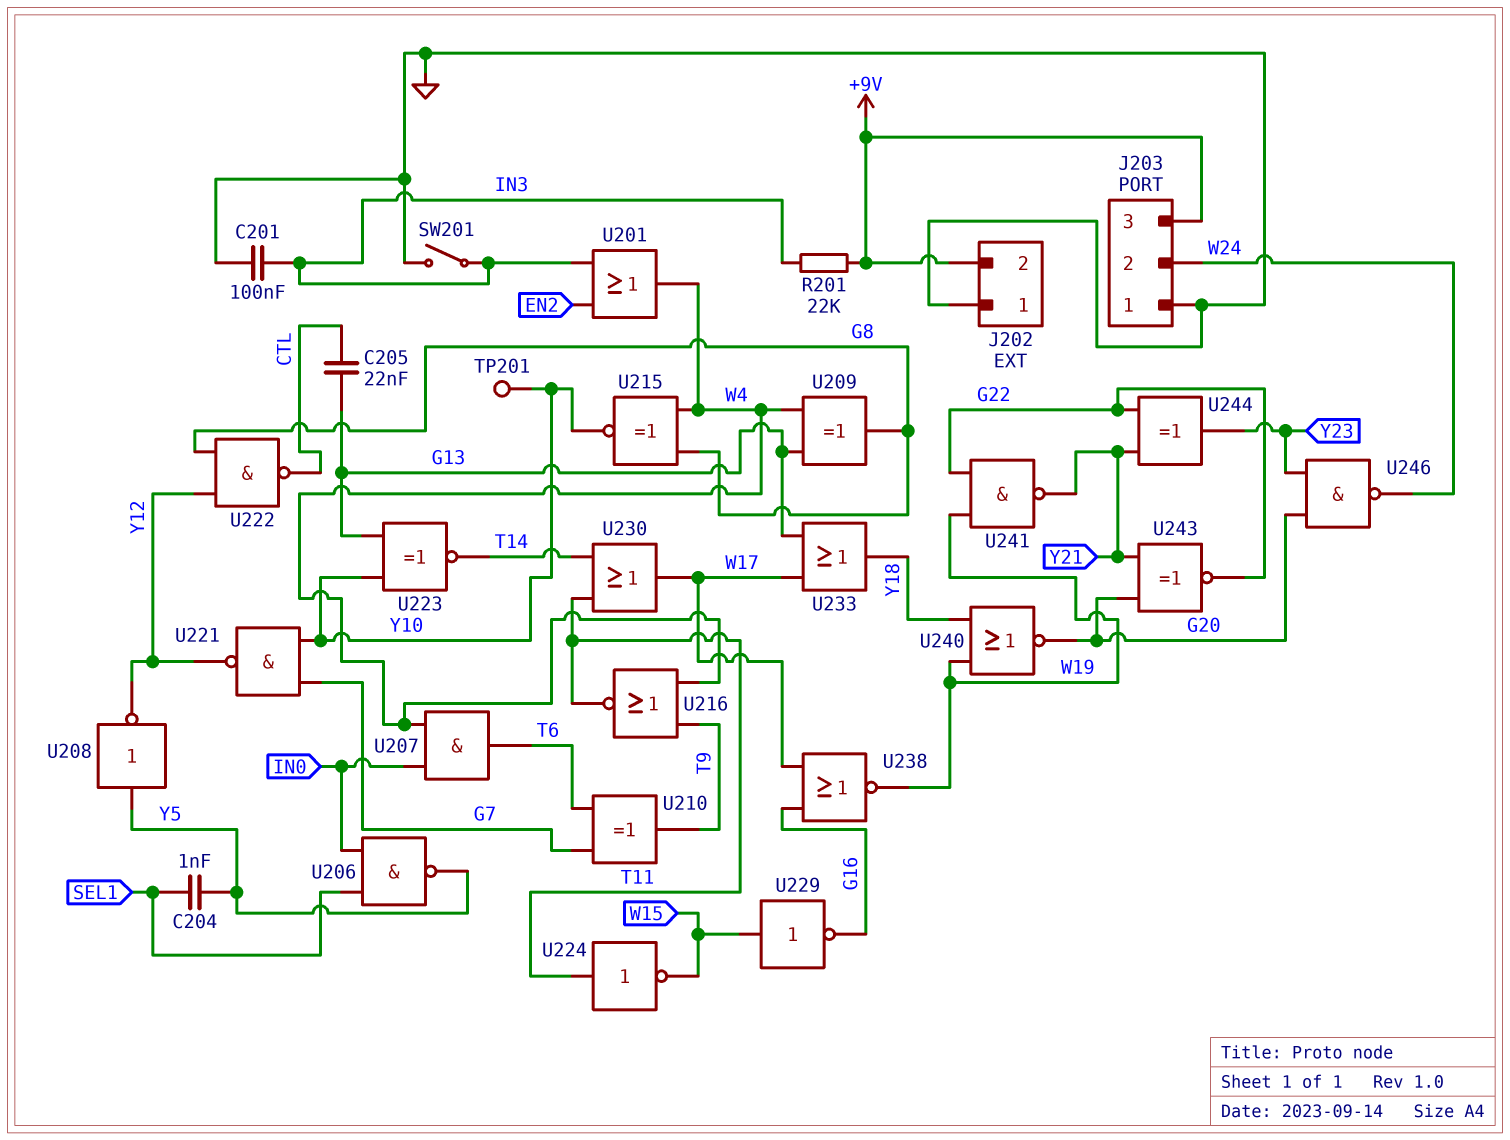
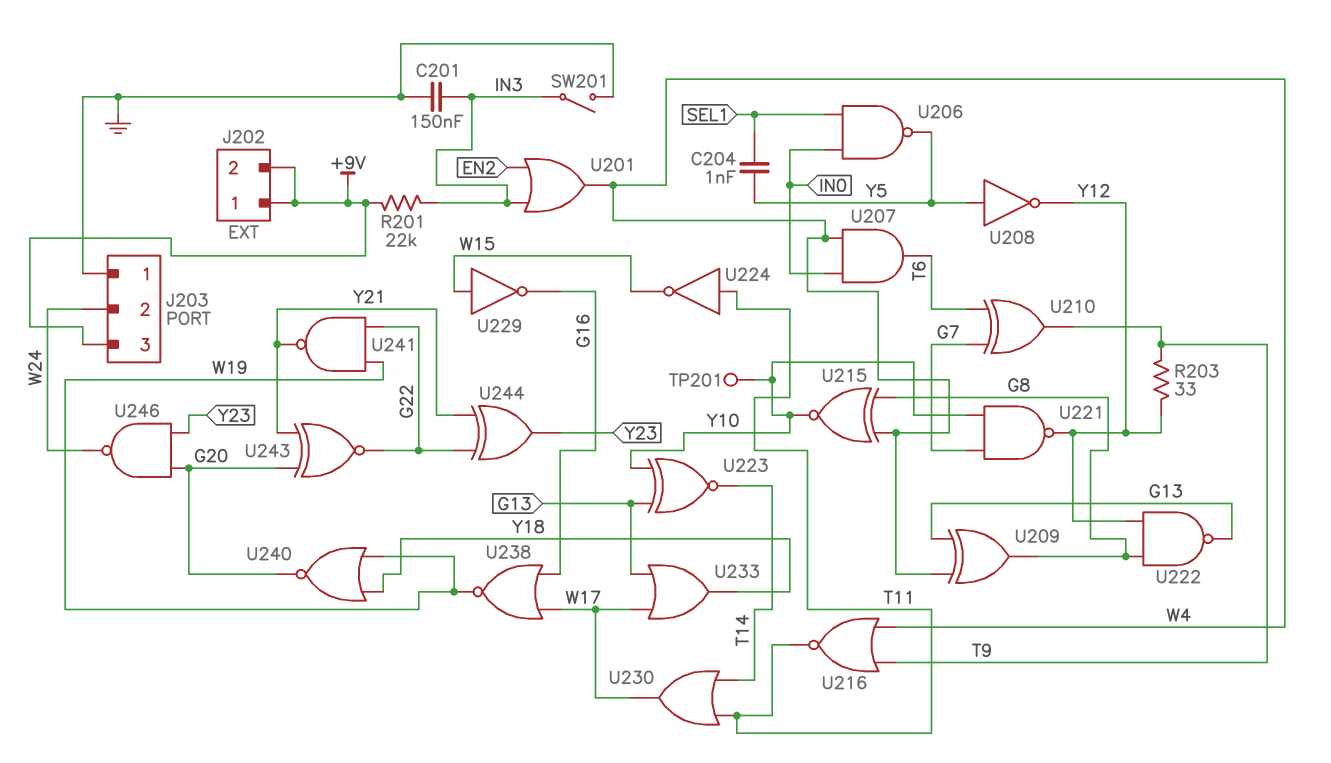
C201: 100nF (GND, IN3) -> 150nF (GND, IN3)
C205: 22nF (CTL, G13) -> none
J202 pin 1: GND -> +9V
R203: none -> 33 (T9, Y12)
U222: NAND (in G8, in Y12, out CTL) -> NAND (in G8, in Y12, out G13)

